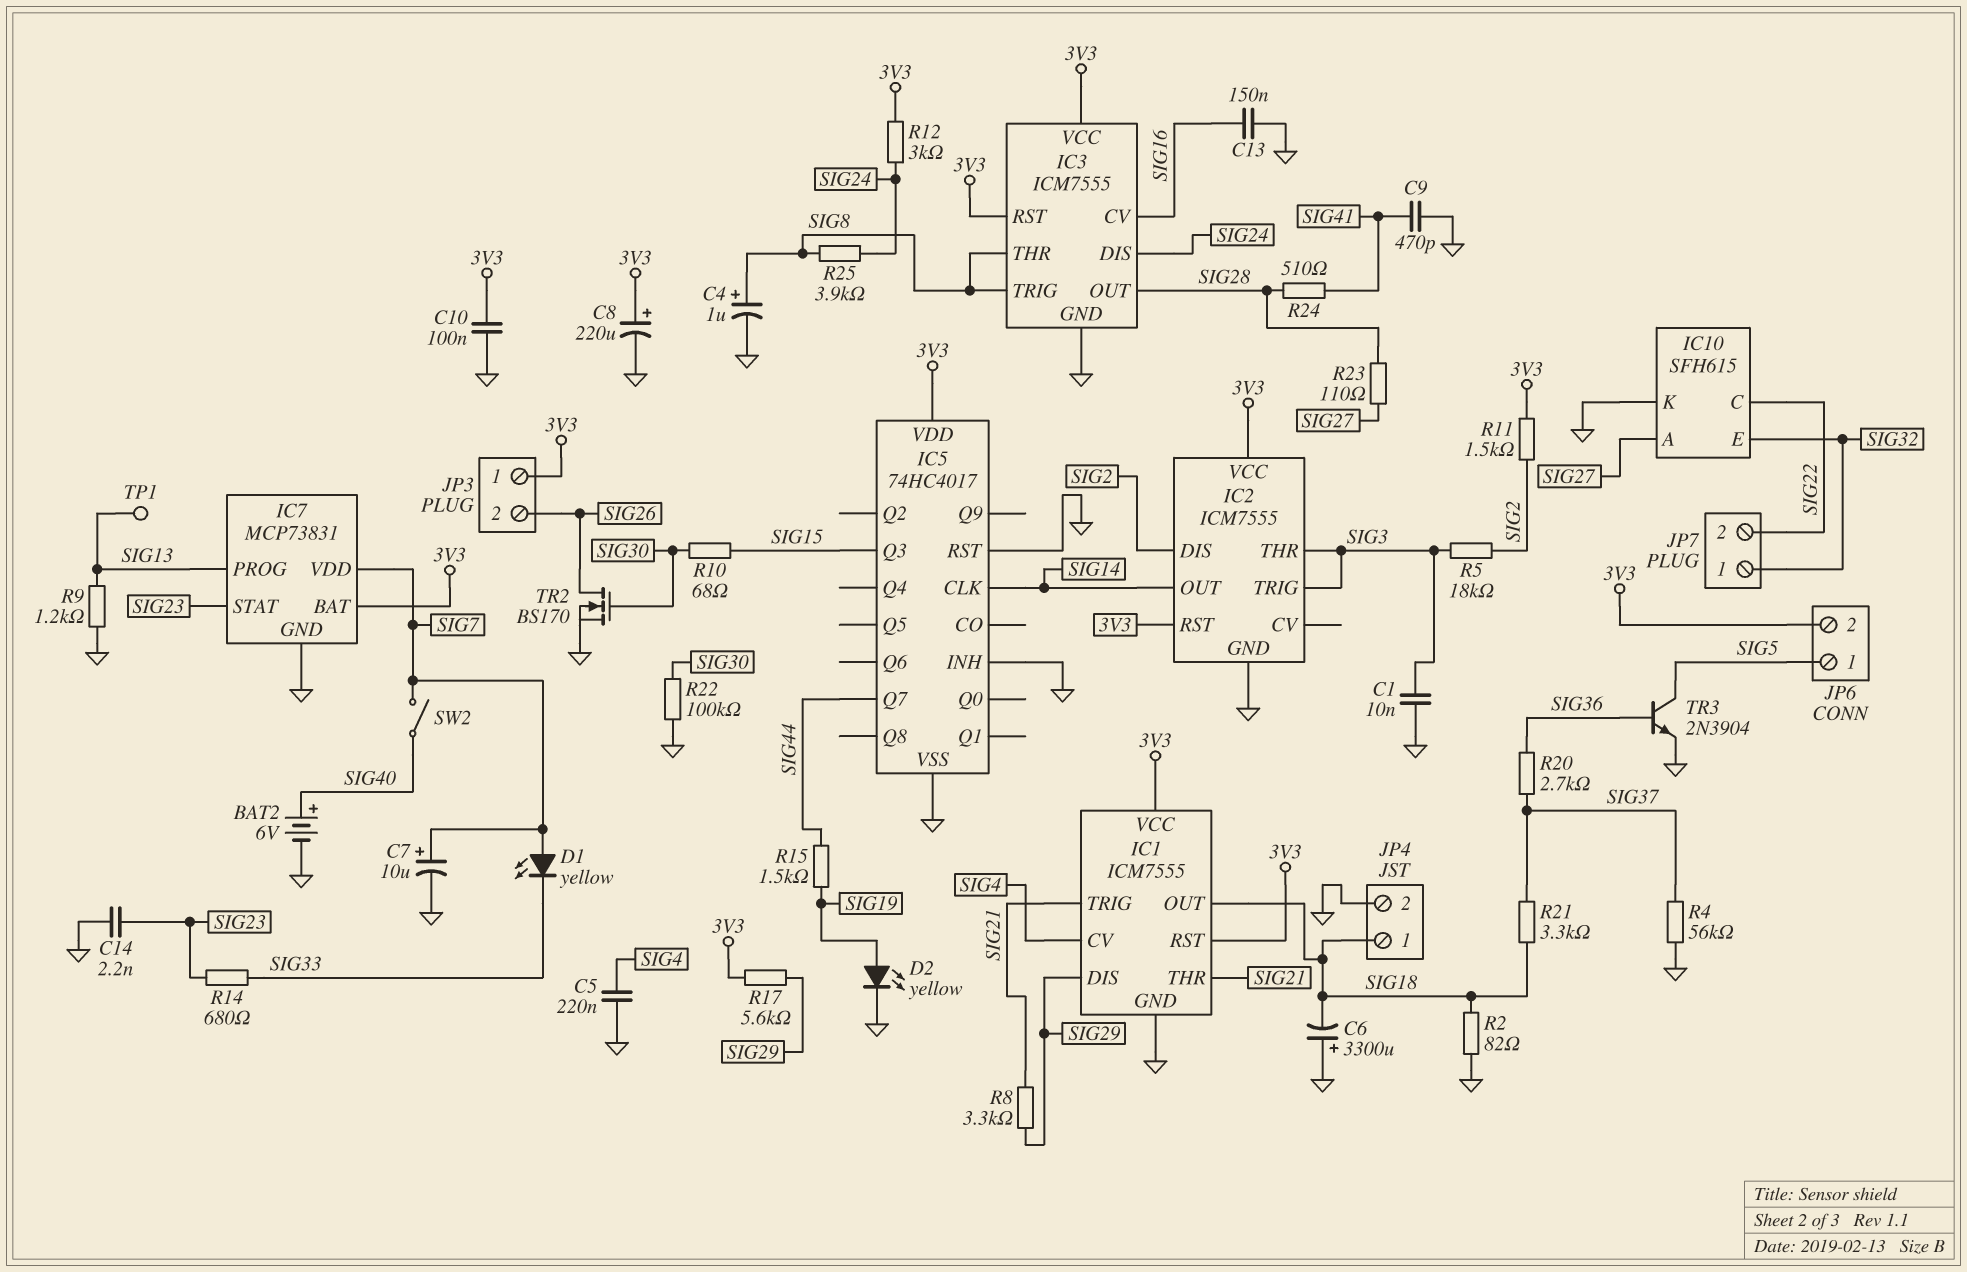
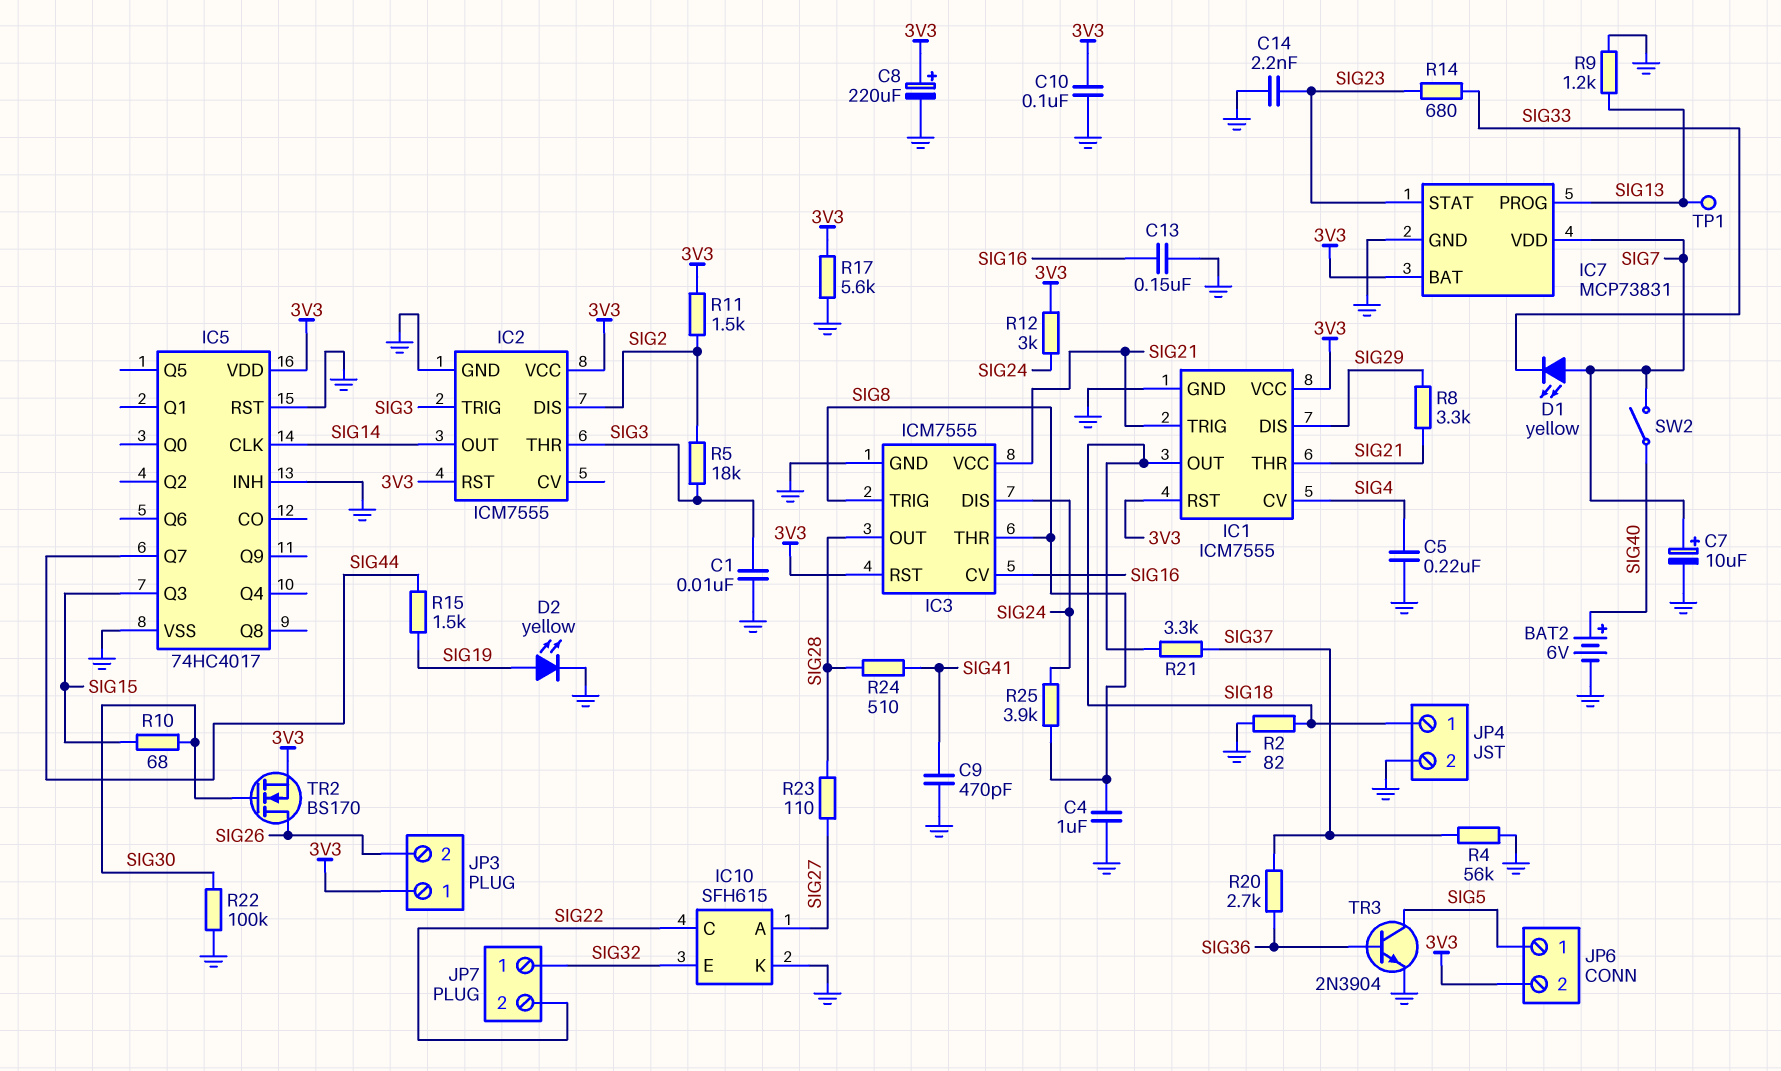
C4: 1uF (plus SIG8, minus GND) -> 1uF (GND, SIG8)
C6: 3300uF (plus GND, minus SIG18) -> none
IC3 pin VCC: 3V3 -> SIG21
R17: 5.6k (3V3, SIG29) -> 5.6k (3V3, GND)
TR2: NMOS BS170 (G SIG30, D SIG26, S GND) -> NMOS BS170 (G SIG30, D SIG26, S 3V3)

